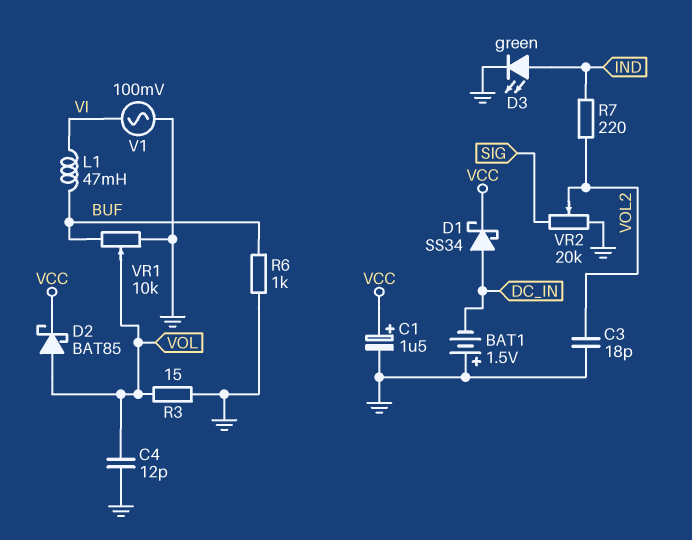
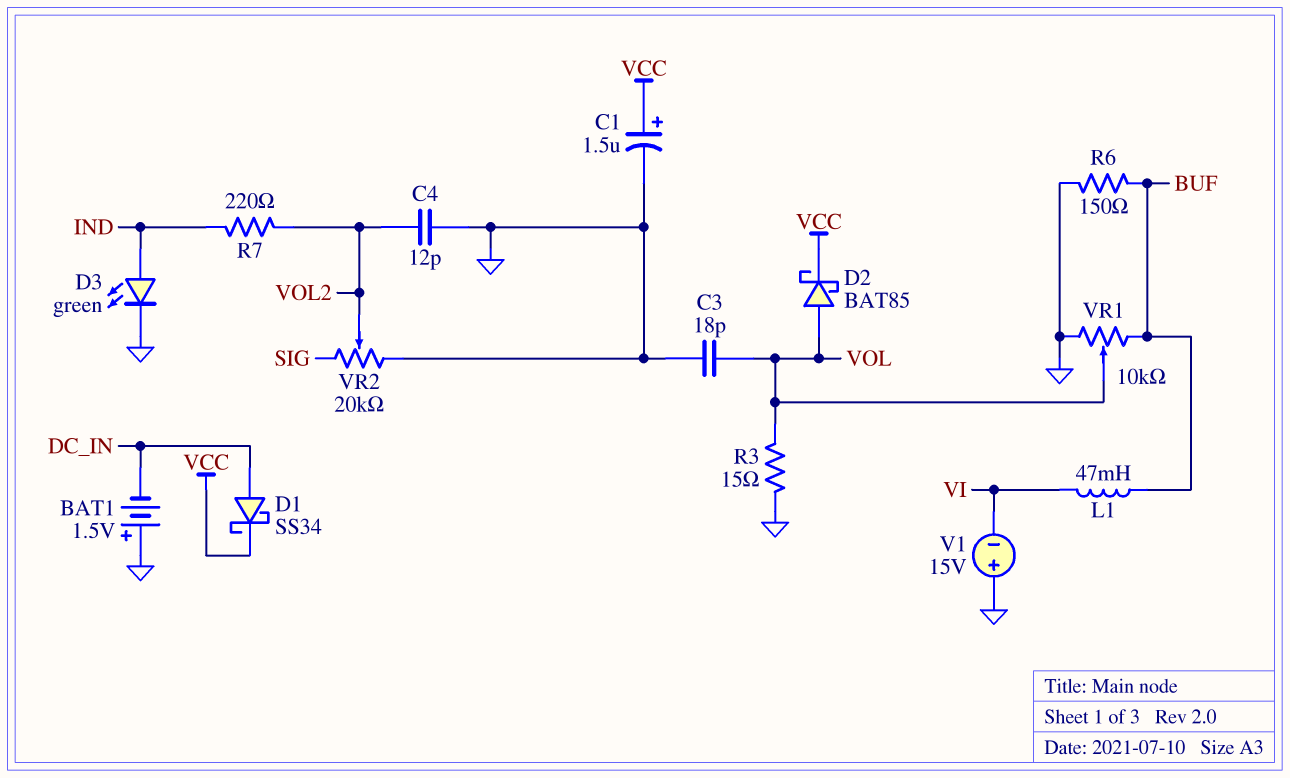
C3: 18pF (GND, VOL2) -> 18pF (GND, VOL)
C4: 12pF (GND, VOL) -> 12pF (GND, VOL2)
R6: 1k (BUF, GND) -> 150 (BUF, GND)
V1: AC 100mV (GND, VI) -> 15V (plus GND, minus VI)

